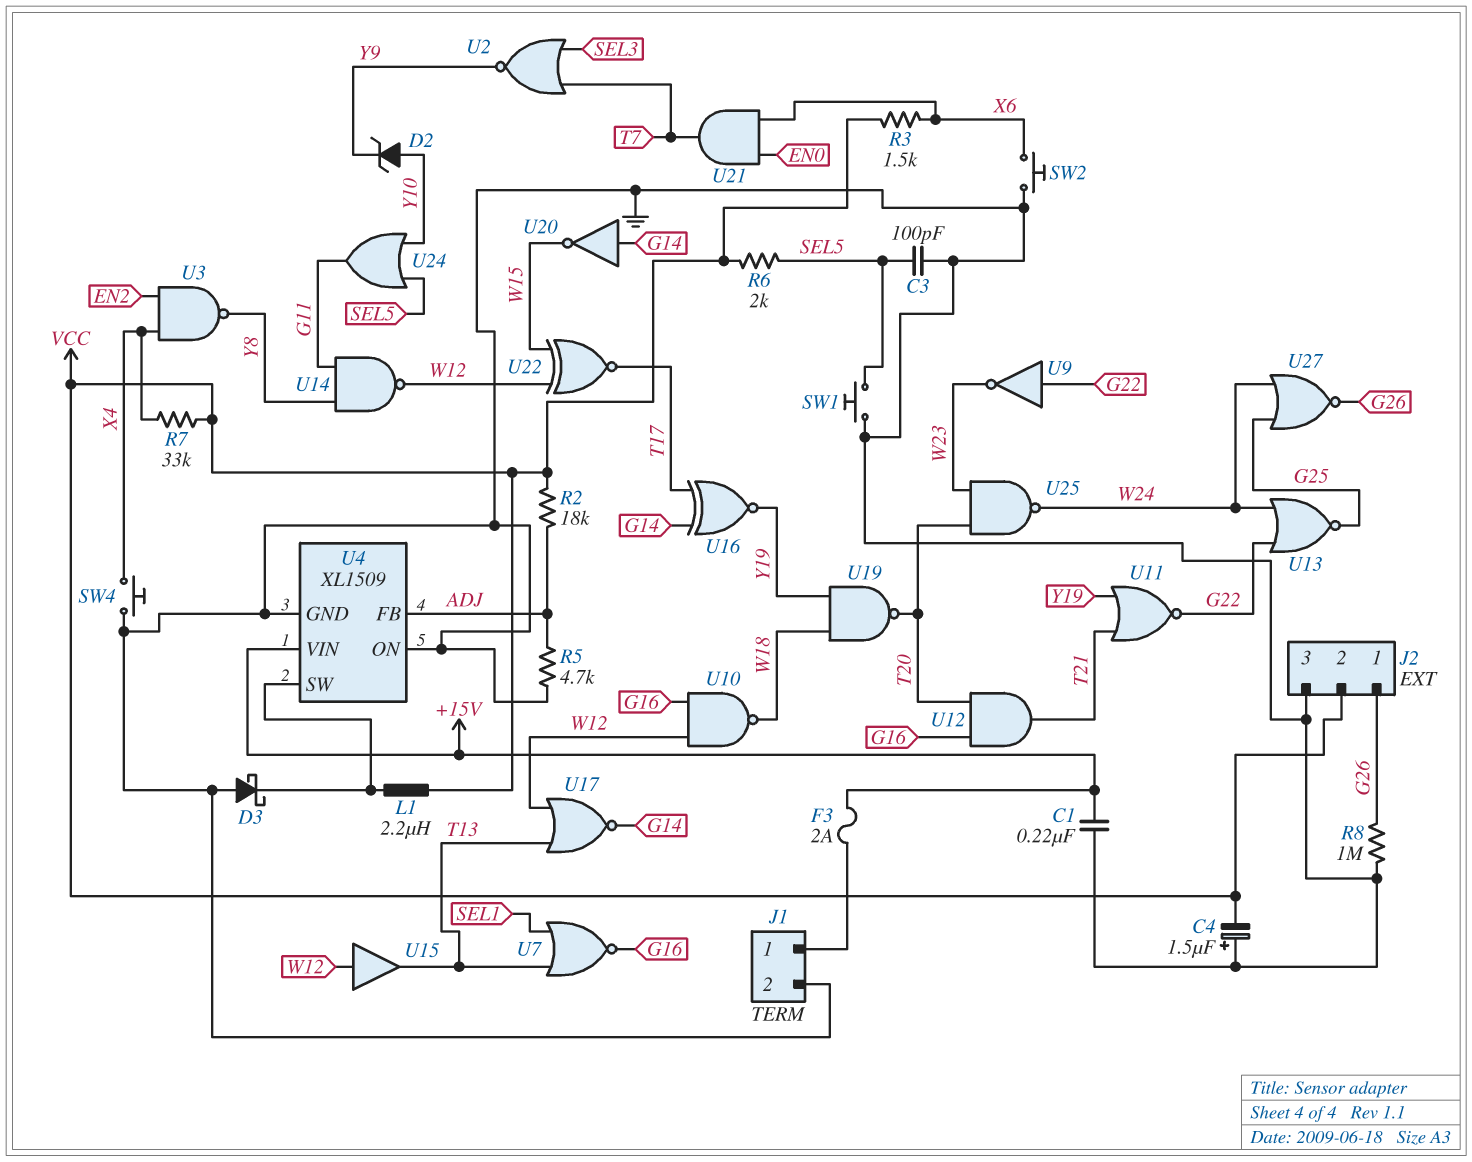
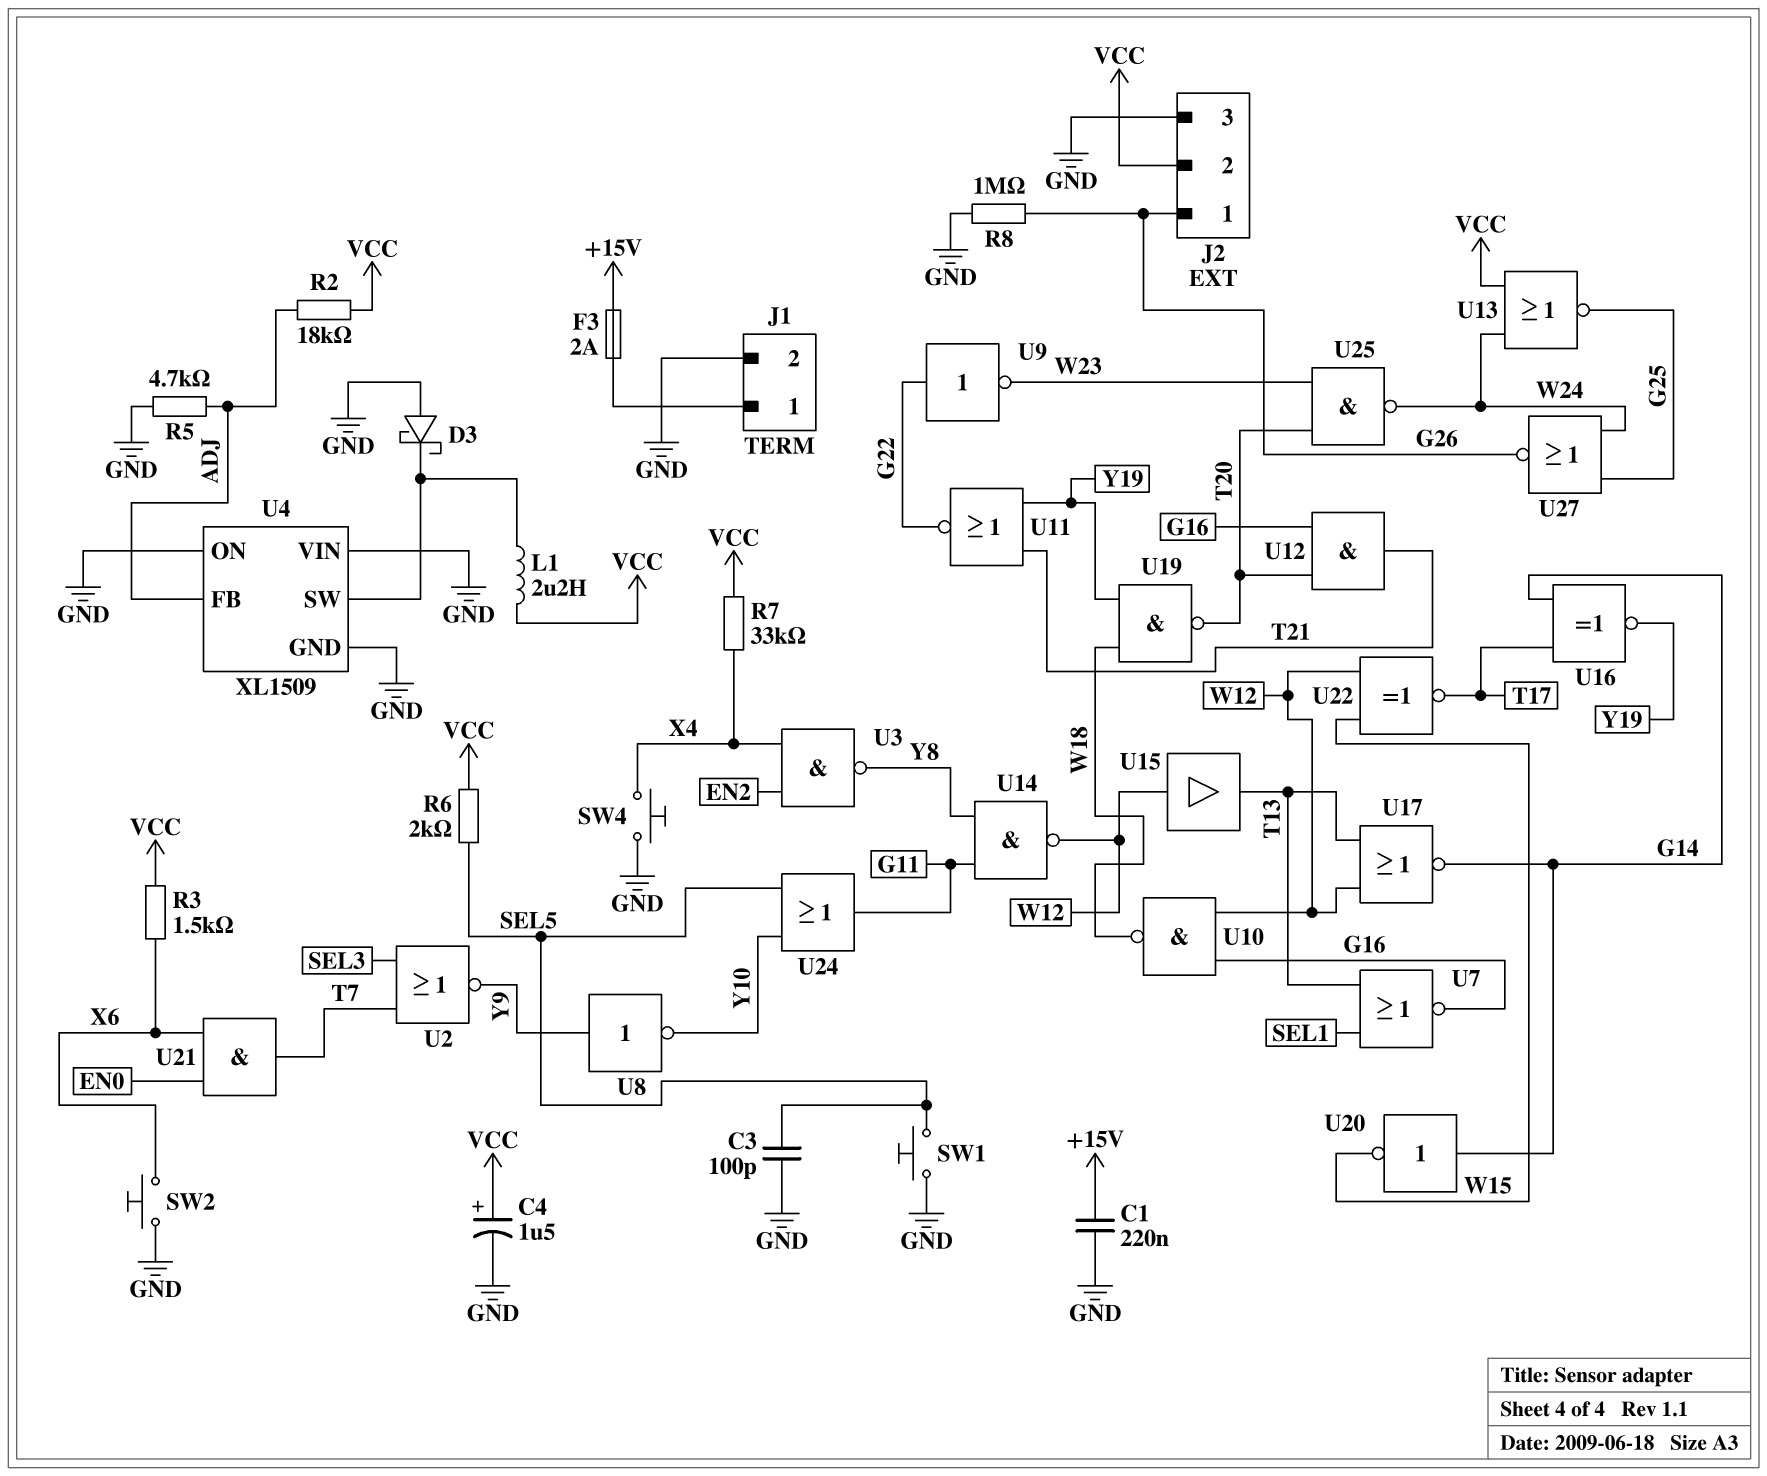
C4: 1.5uF (plus GND, minus VCC) -> 1.5uF (plus VCC, minus GND)
D2: zener (A Y10, K Y9) -> none
U4 pin VIN: +15V -> GND
U8: none -> NOT (in Y9, out Y10)
U13: NOR (in G22, in W24, out G25) -> NOR (in VCC, in W24, out G25)

